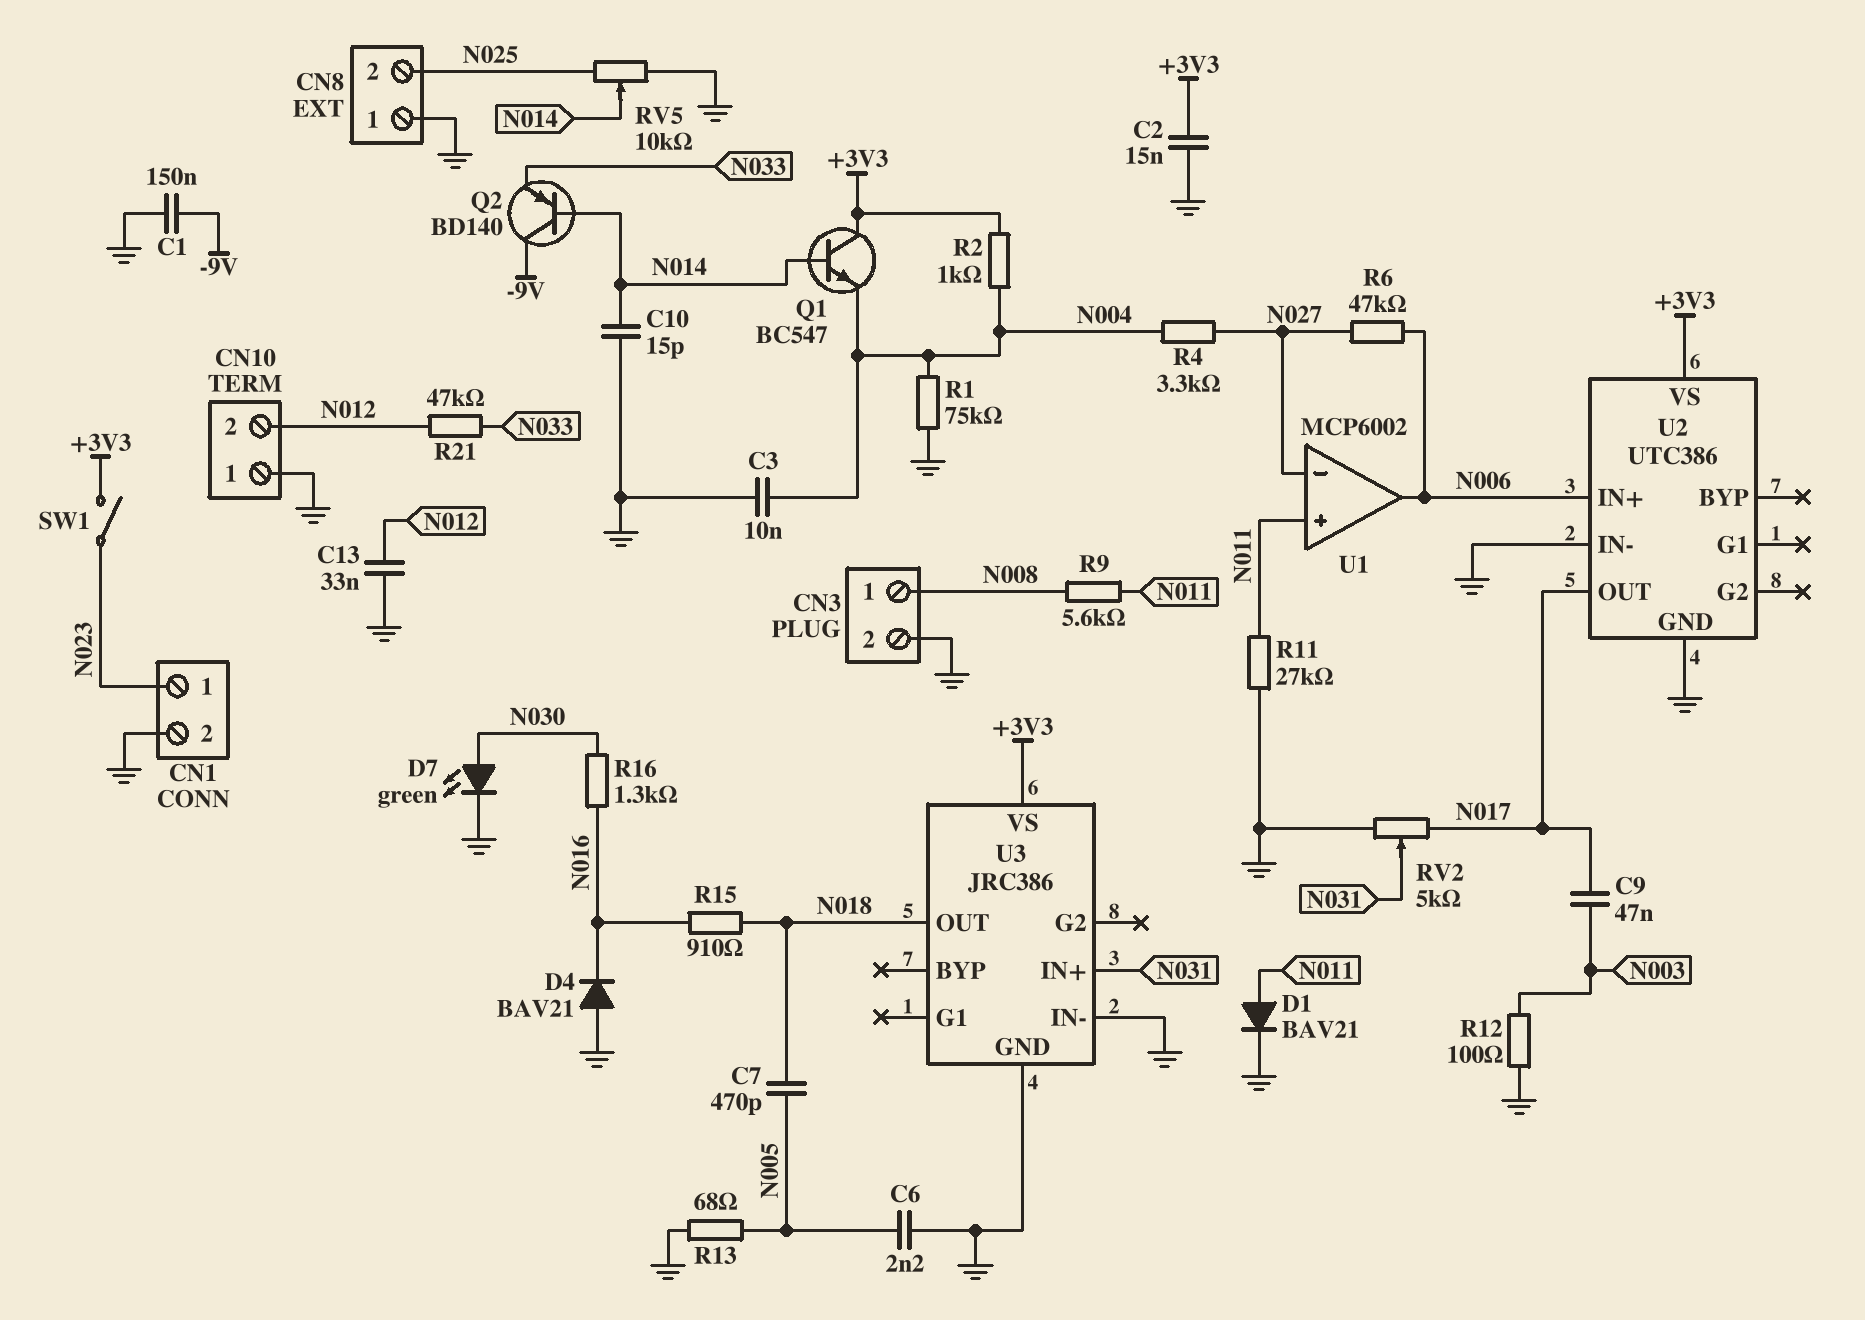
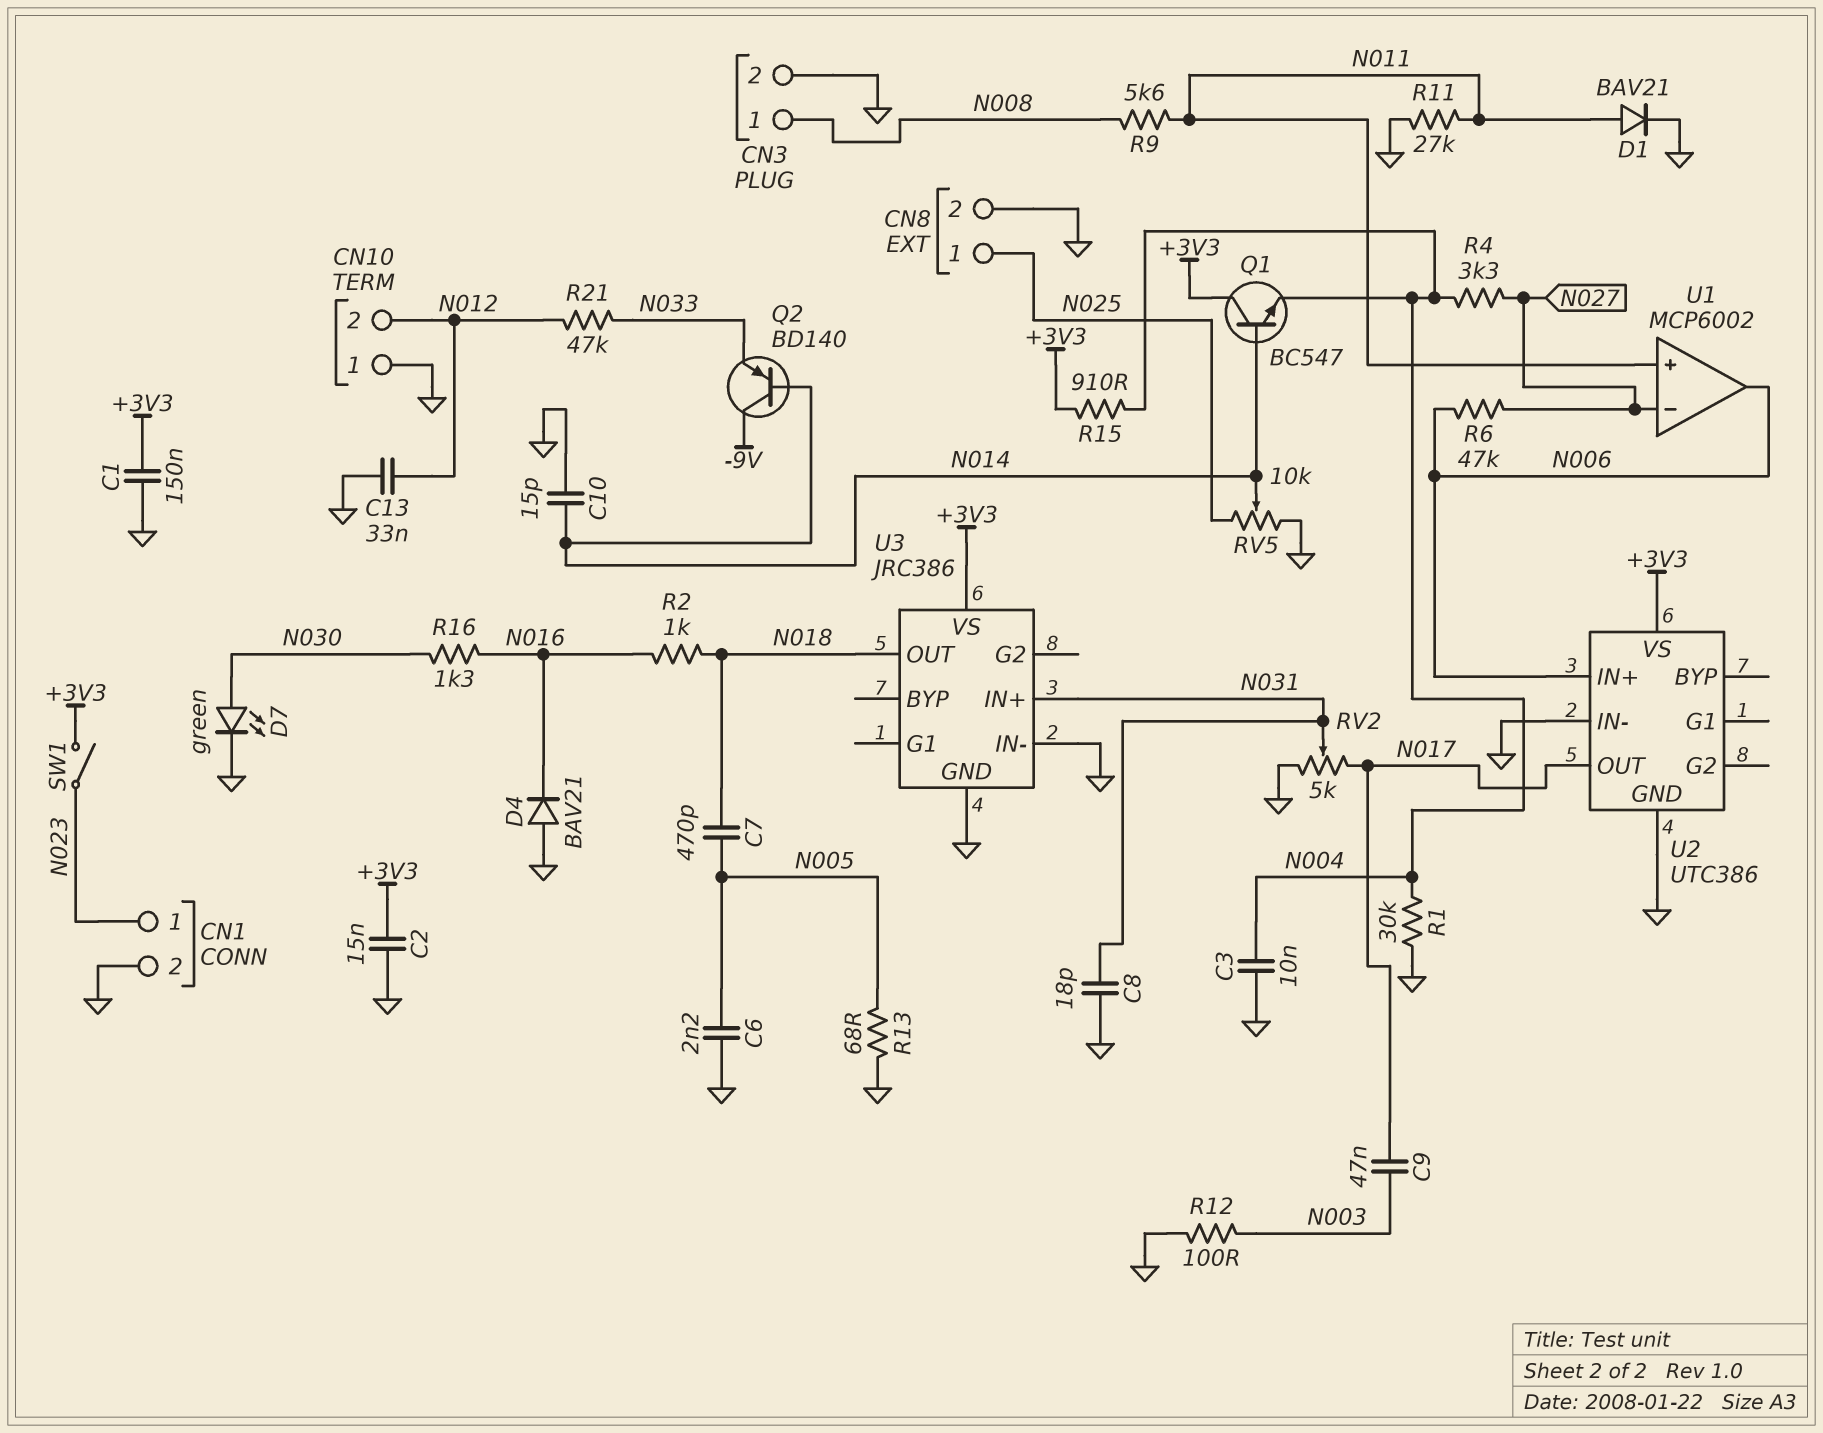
C1: 150nF (-9V, GND) -> 150nF (+3V3, GND)
C8: none -> 18pF (GND, N031)
CN8 pin 1: GND -> N025
CN8 pin 2: N025 -> GND
R1: 75k (GND, N004) -> 30k (GND, N004)
R2: 1k (+3V3, N004) -> 1k (N016, N018)
R15: 910 (N016, N018) -> 910 (+3V3, N004)

